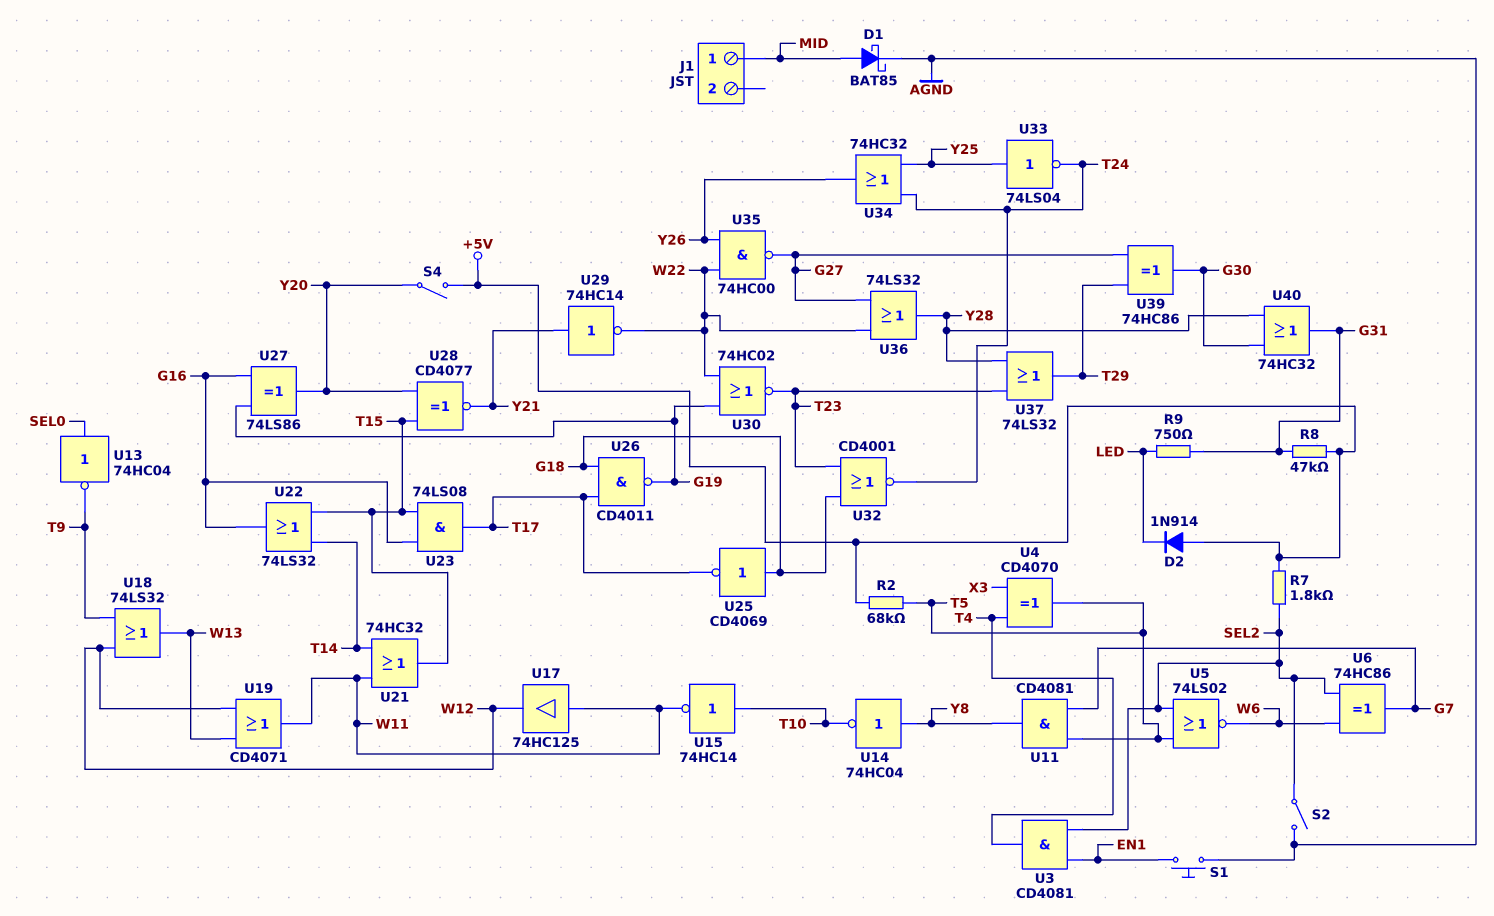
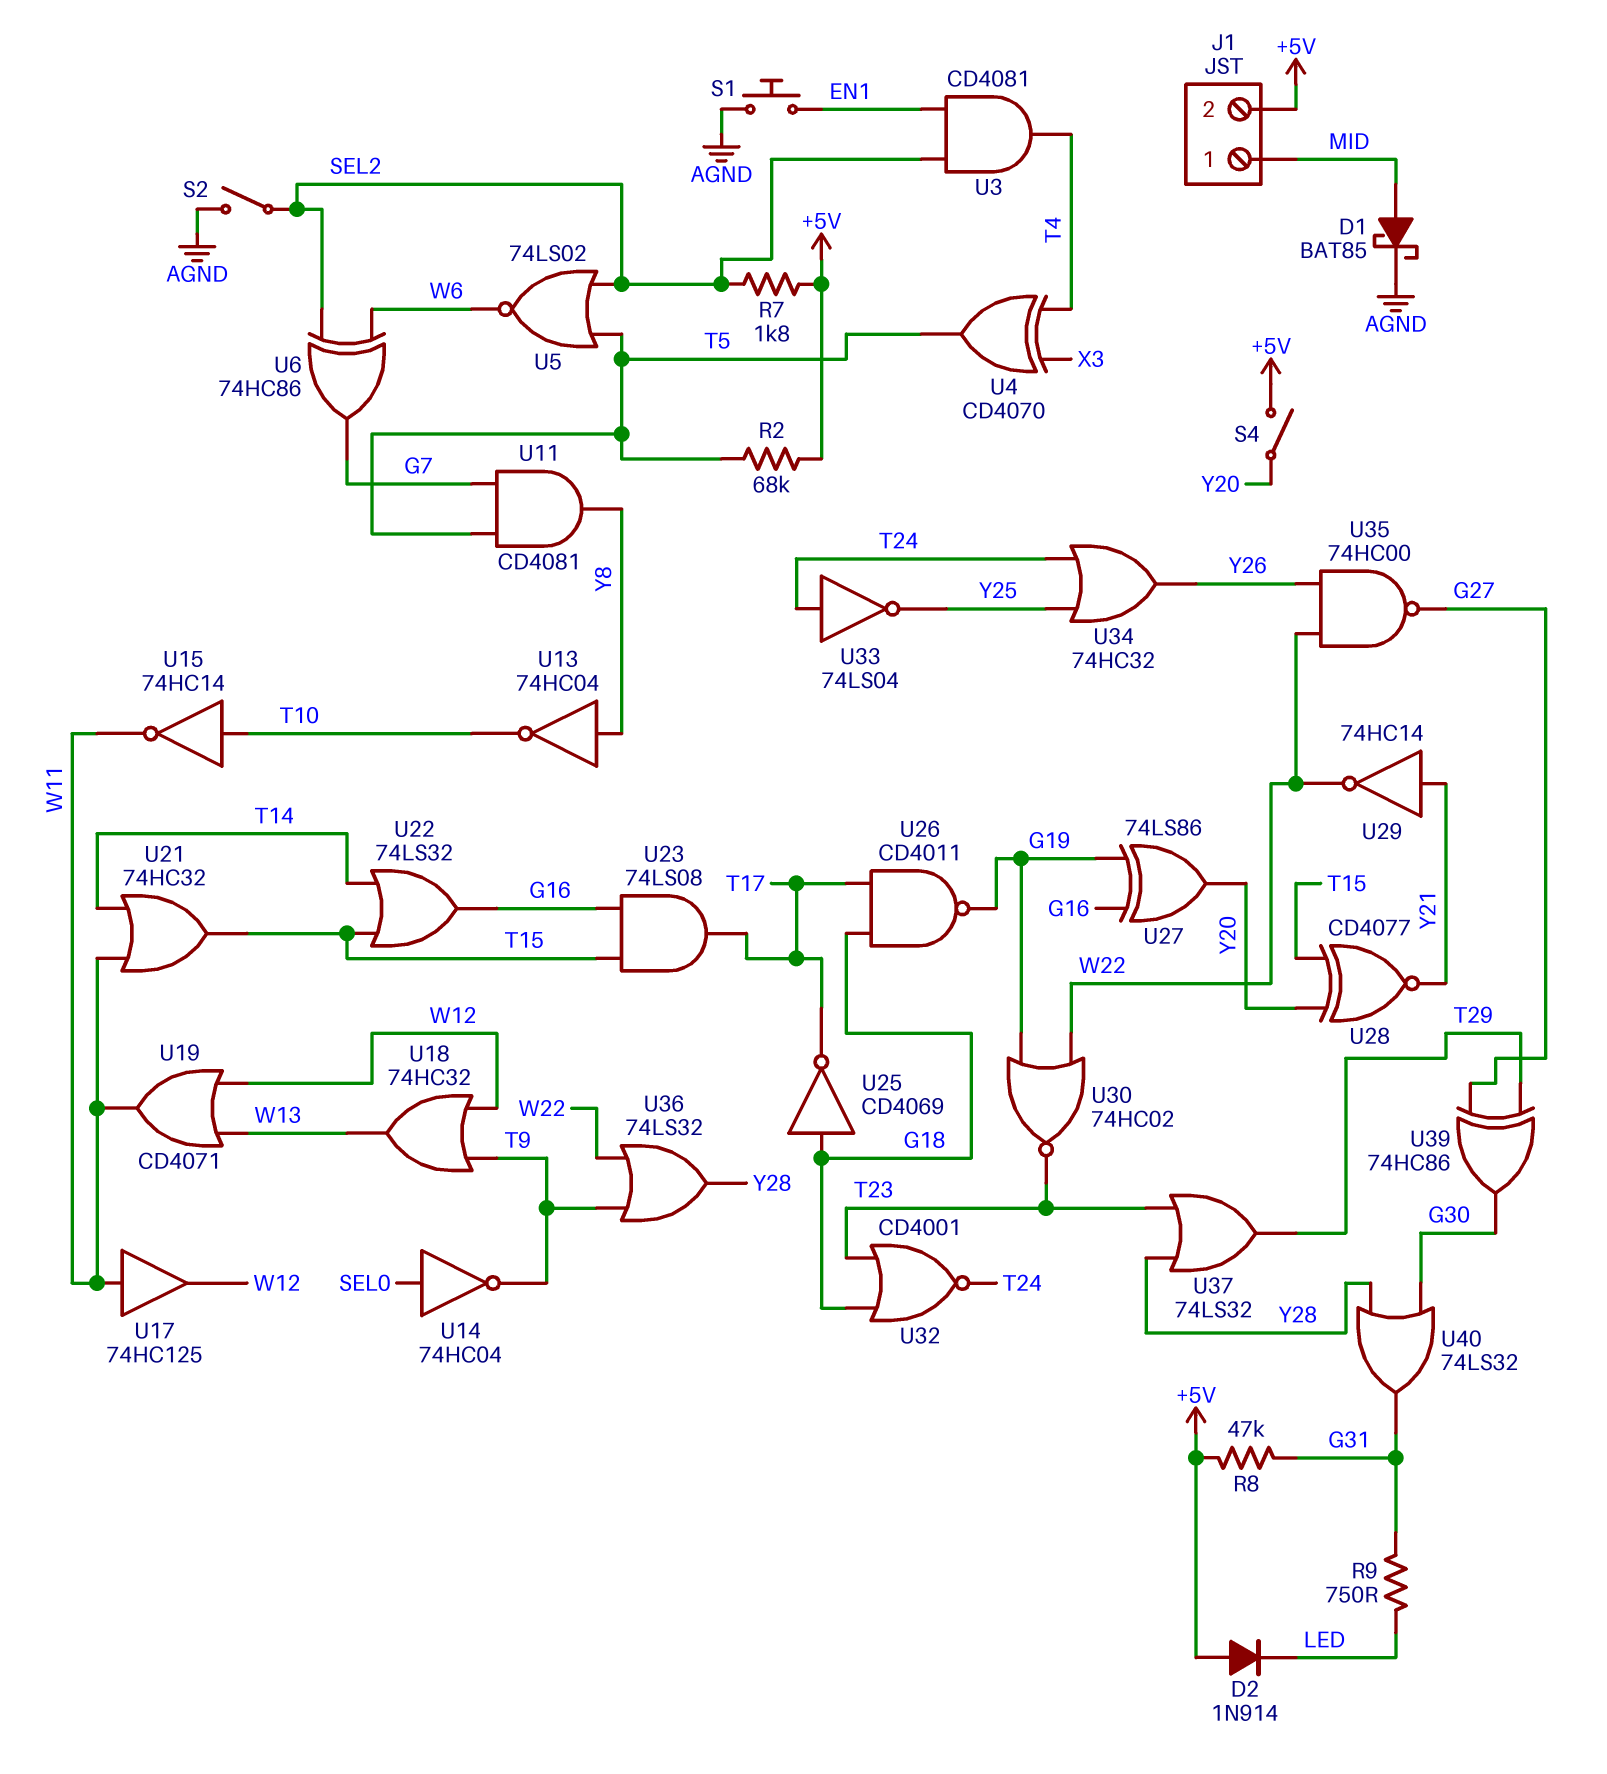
J1 pin 2: none -> +5V
U13: NOT 74HC04 (in SEL0, out T9) -> NOT 74HC04 (in Y8, out T10)
U14: NOT 74HC04 (in Y8, out T10) -> NOT 74HC04 (in SEL0, out T9)
U18: OR 74LS32 (in T9, in W12, out W13) -> OR 74HC32 (in T9, in W12, out W13)
U33: NOT 74LS04 (in Y25, out T24) -> NOT 74LS04 (in T24, out Y25)
U36: OR 74LS32 (in G27, in W22, out Y28) -> OR 74LS32 (in T9, in W22, out Y28)
U40: OR 74HC32 (in G30, in Y28, out G31) -> OR 74LS32 (in G30, in Y28, out G31)

